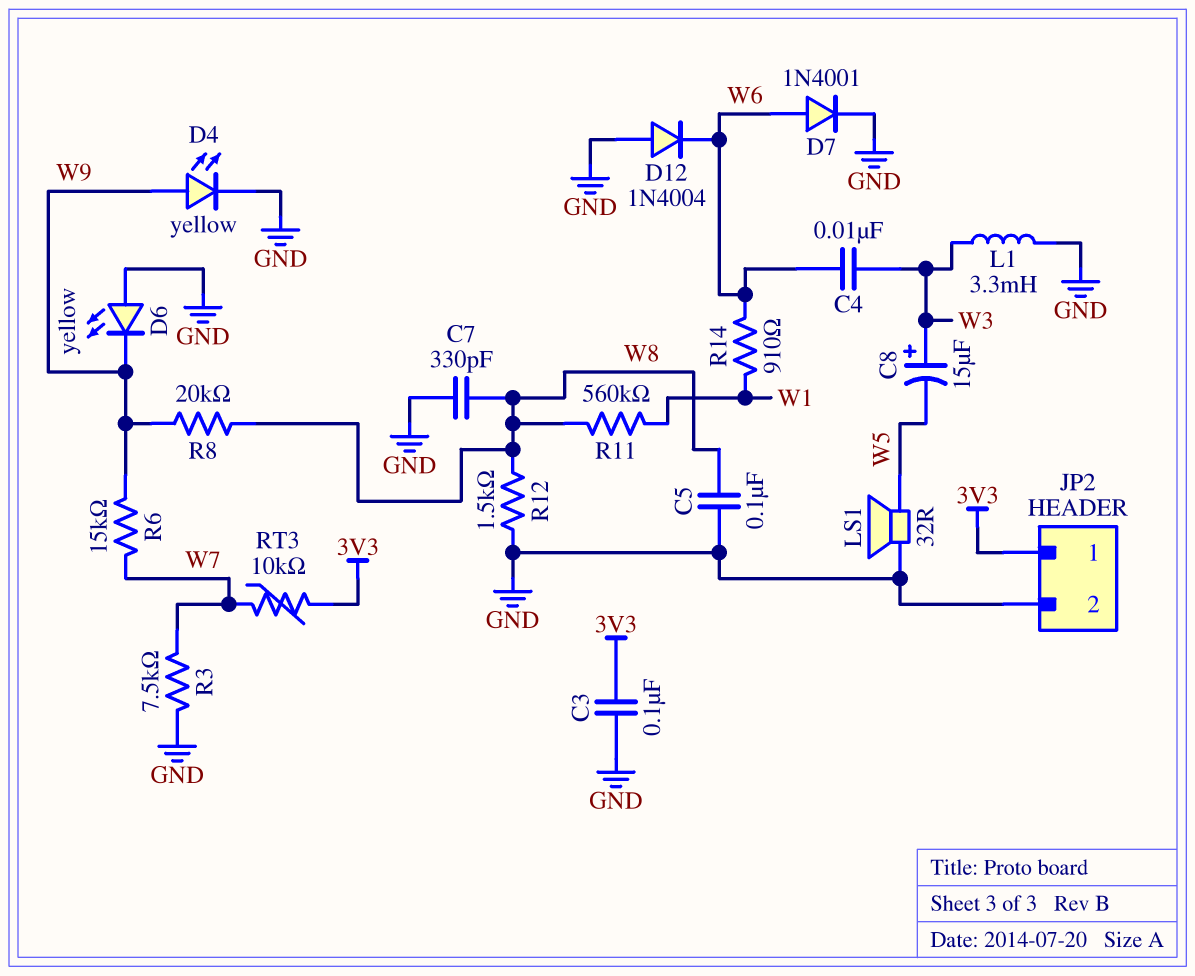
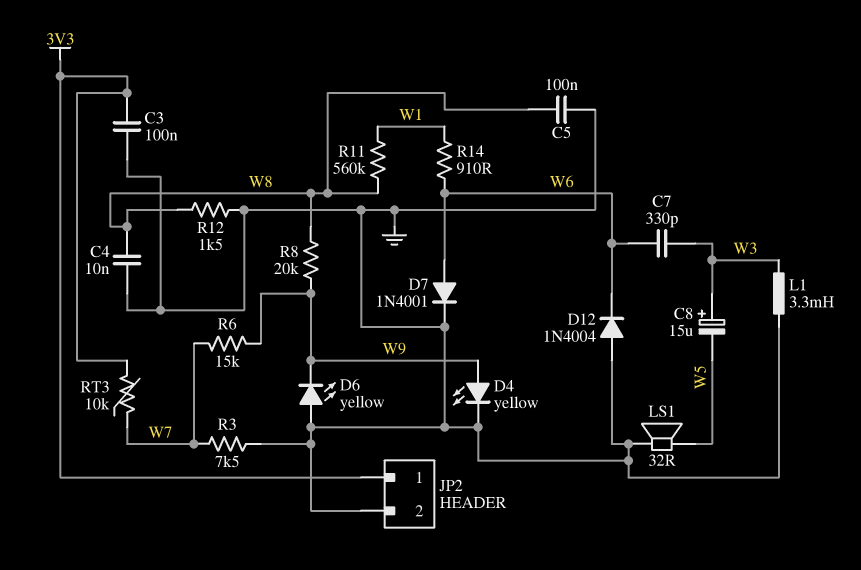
C4: 10nF (W3, W6) -> 10nF (GND, W8)
C7: 330pF (GND, W8) -> 330pF (W3, W6)

